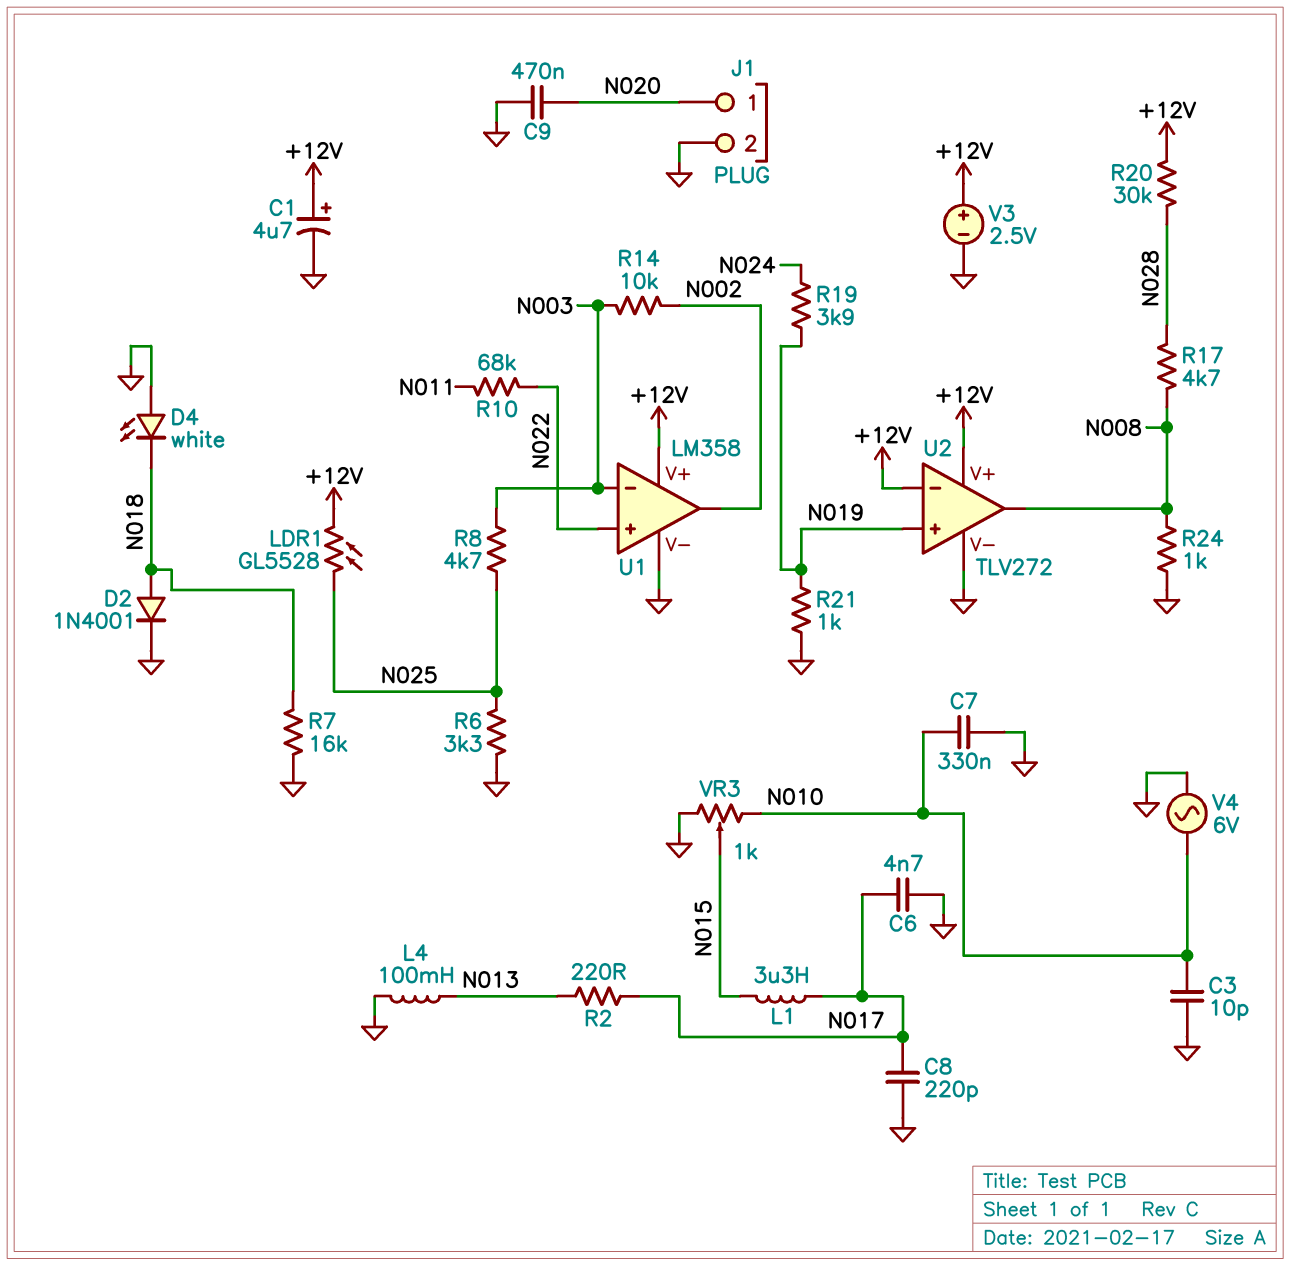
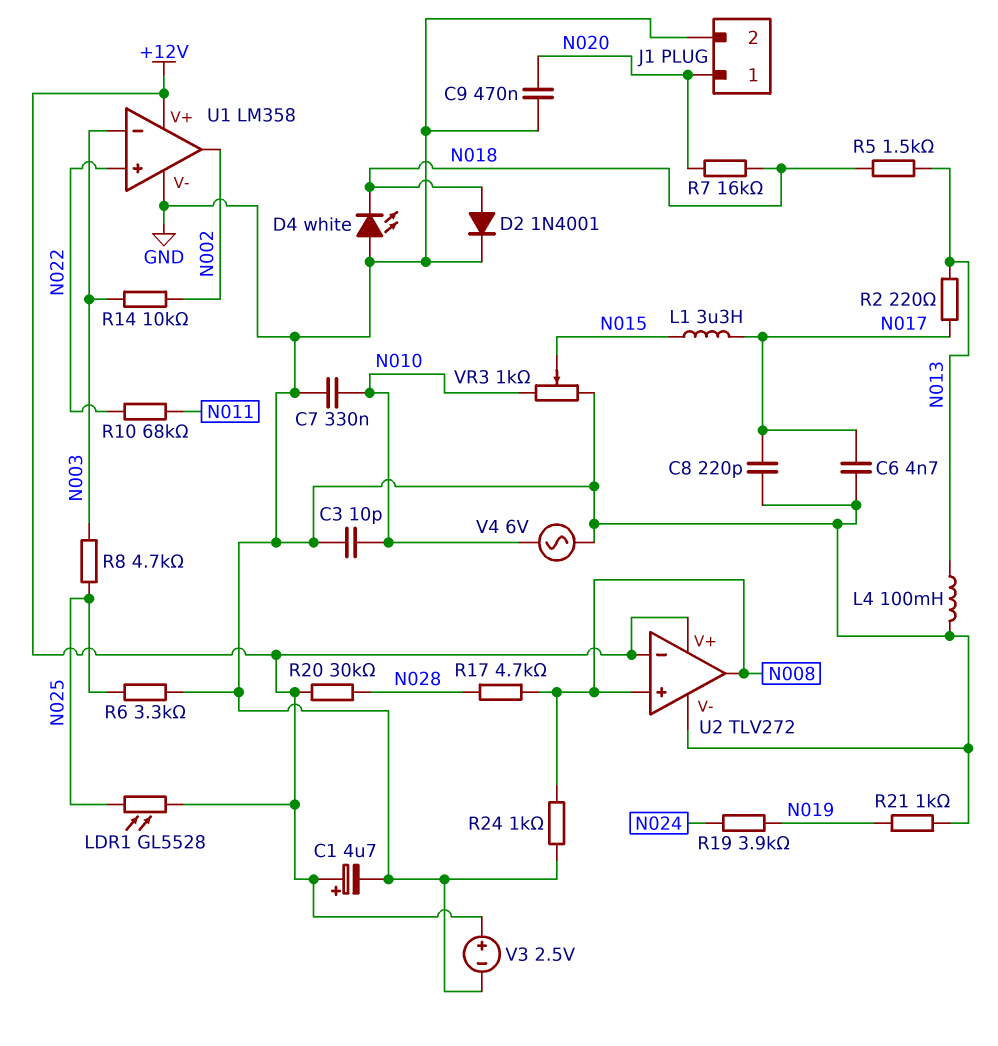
R5: none -> 1.5k (N013, N018)
R7: 16k (GND, N018) -> 16k (N018, N020)
U2 pin in+: N019 -> N008

